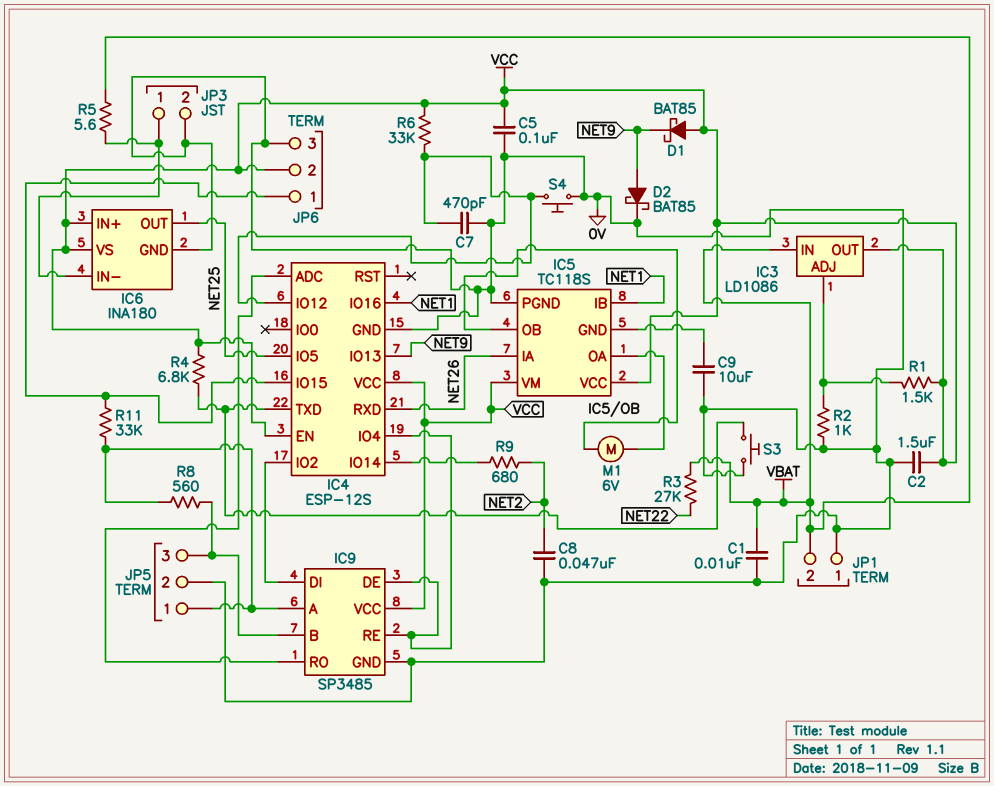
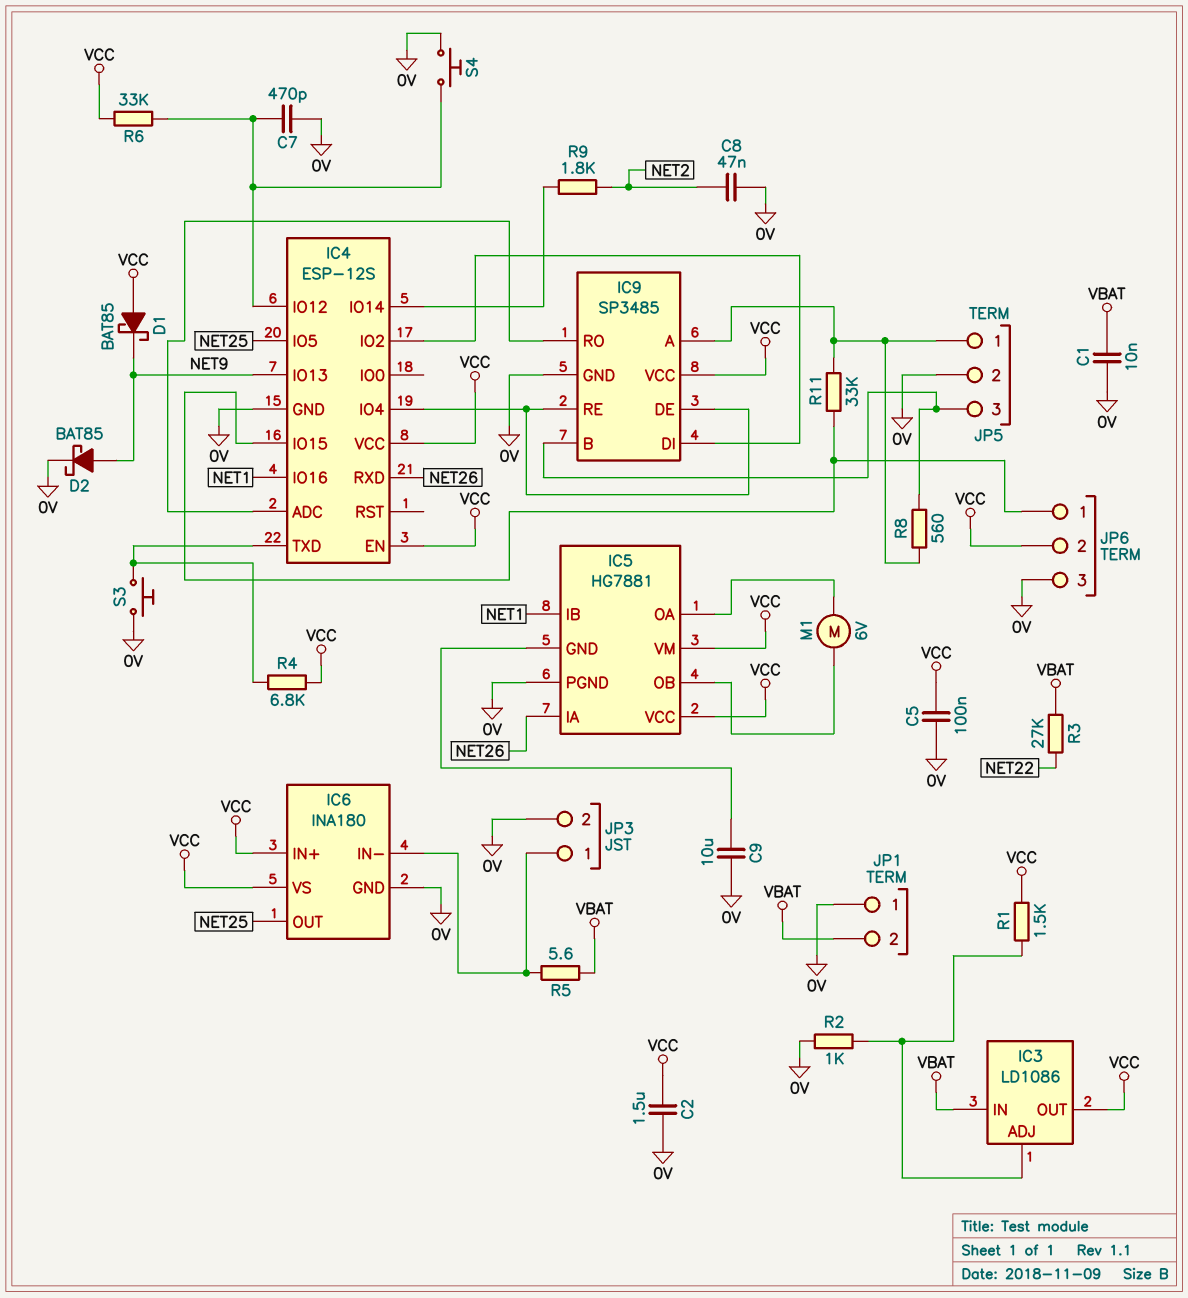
IC5: TC118S -> HG7881
R9: 680 (IC4/IO14, NET2) -> 1.8k (IC4/IO14, NET2)

